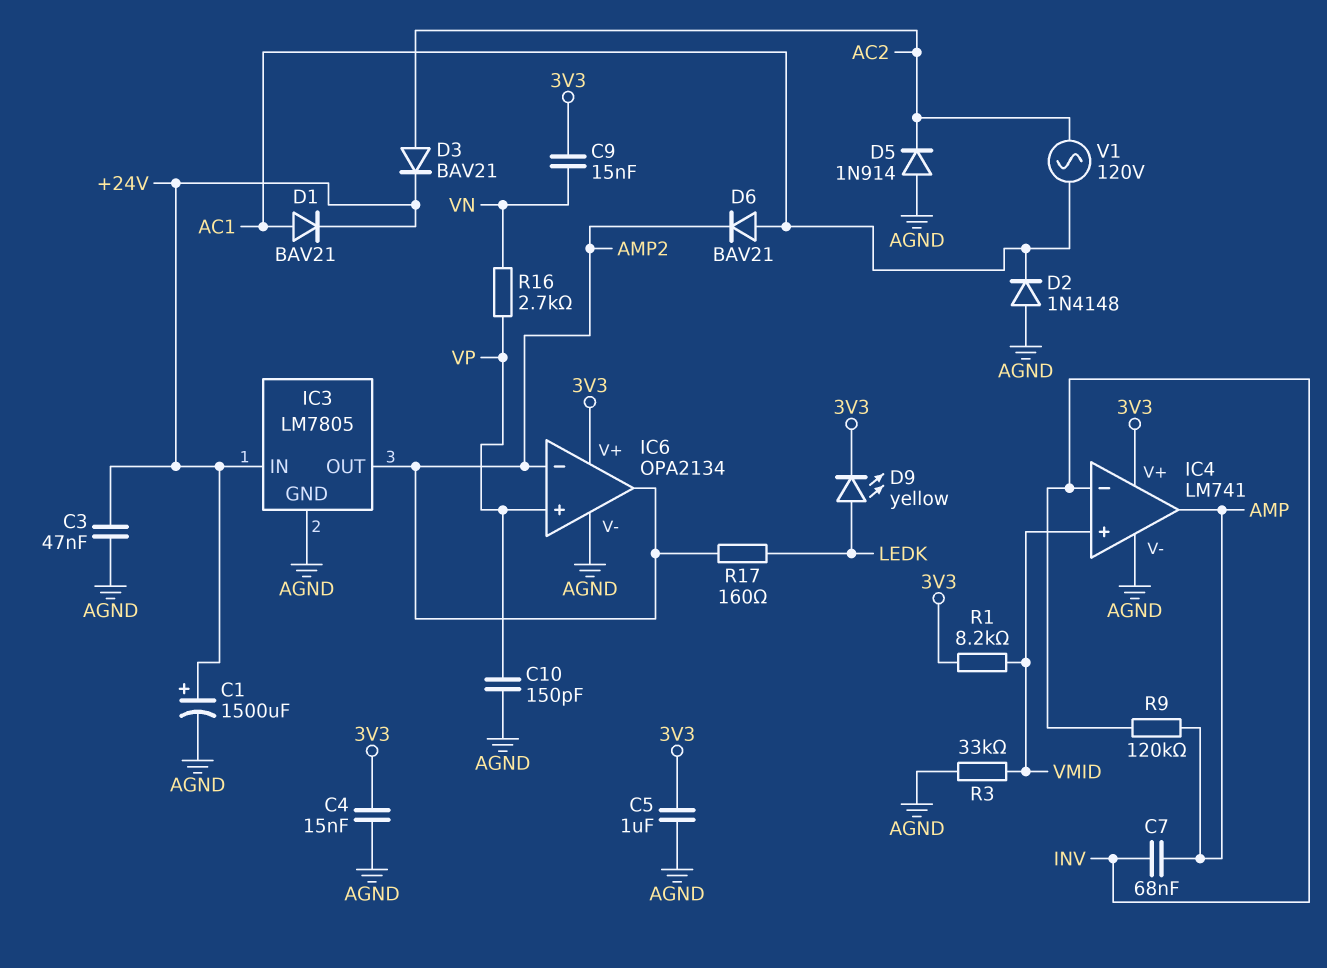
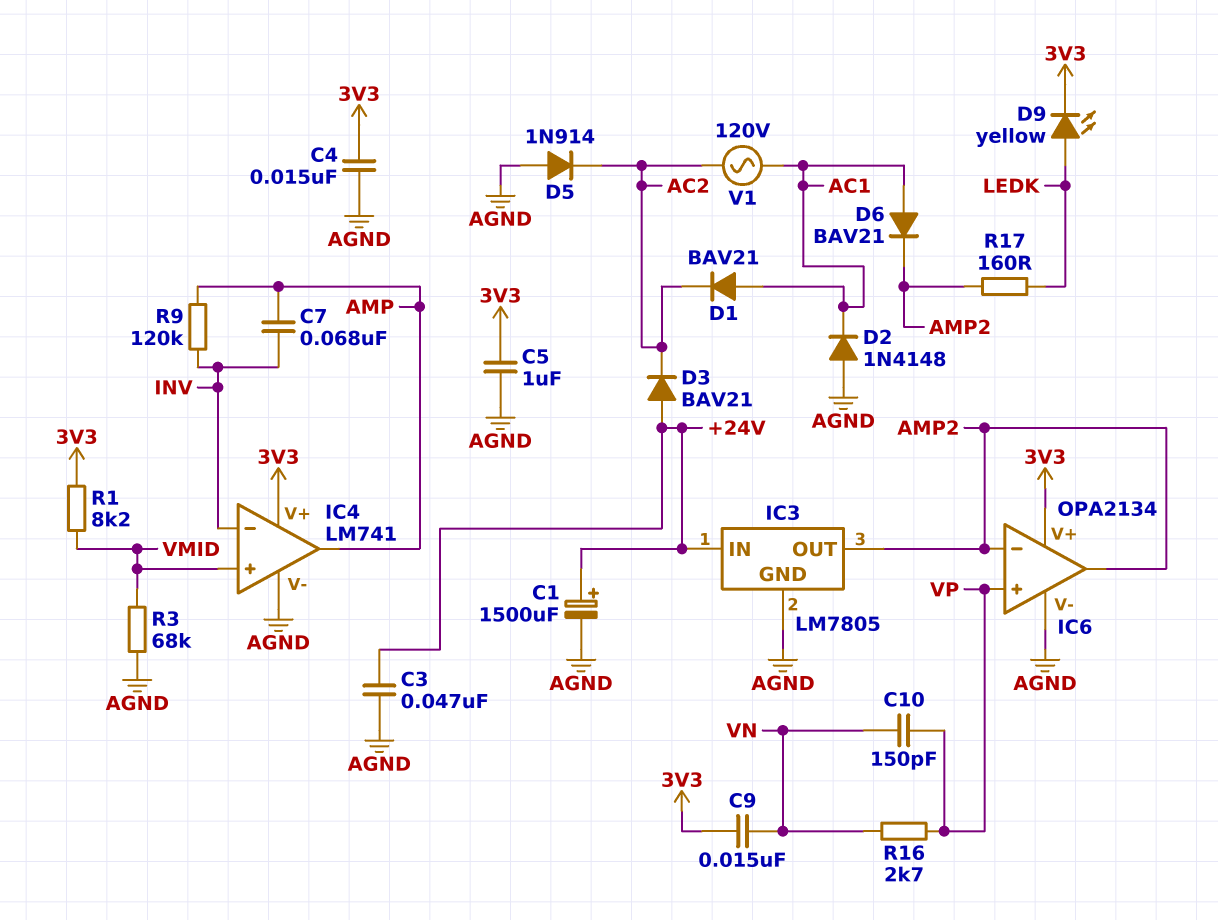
C10: 150pF (AGND, VP) -> 150pF (VN, VP)
D1: diode BAV21 (A AC1, K +24V) -> diode BAV21 (A AC1, K AC2)
D3: diode BAV21 (A AC2, K +24V) -> diode BAV21 (A +24V, K AC2)
R3: 33k (AGND, VMID) -> 68k (AGND, VMID)

